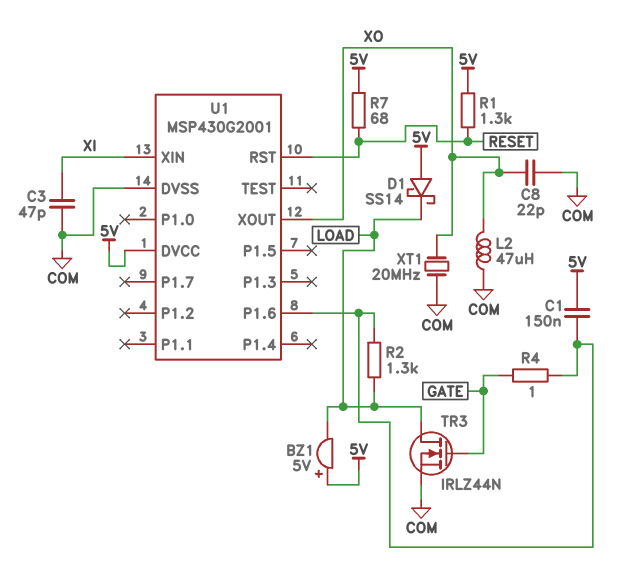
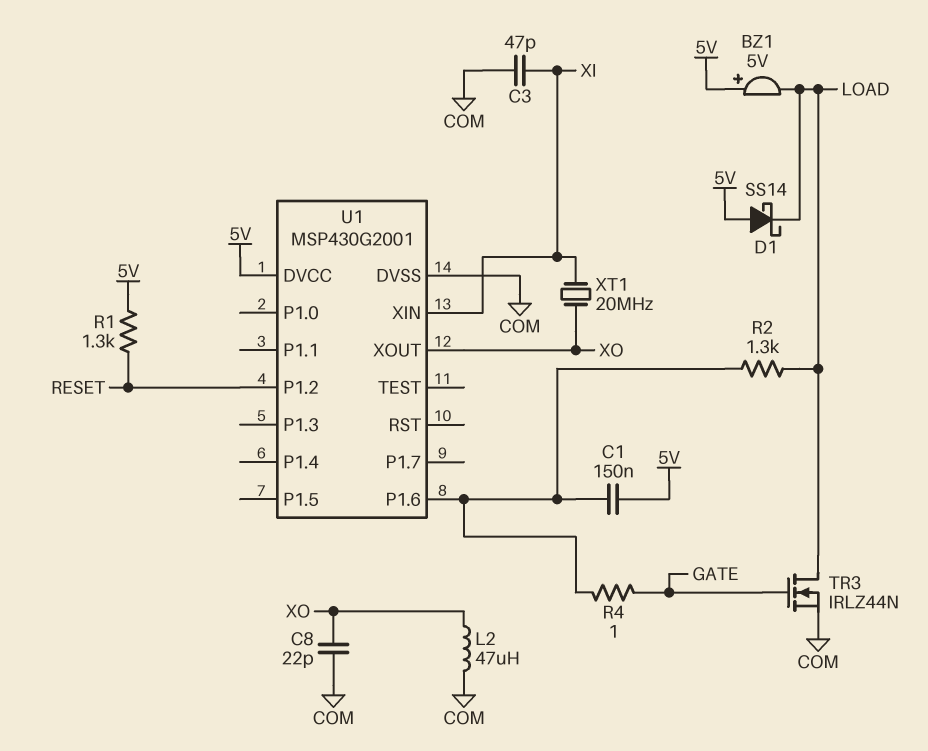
R7: 68 (5V, RESET) -> none
U1 pin P1.2: none -> RESET
U1 pin RST: RESET -> none
XT1: 20MHz (COM, XO) -> 20MHz (XI, XO)

